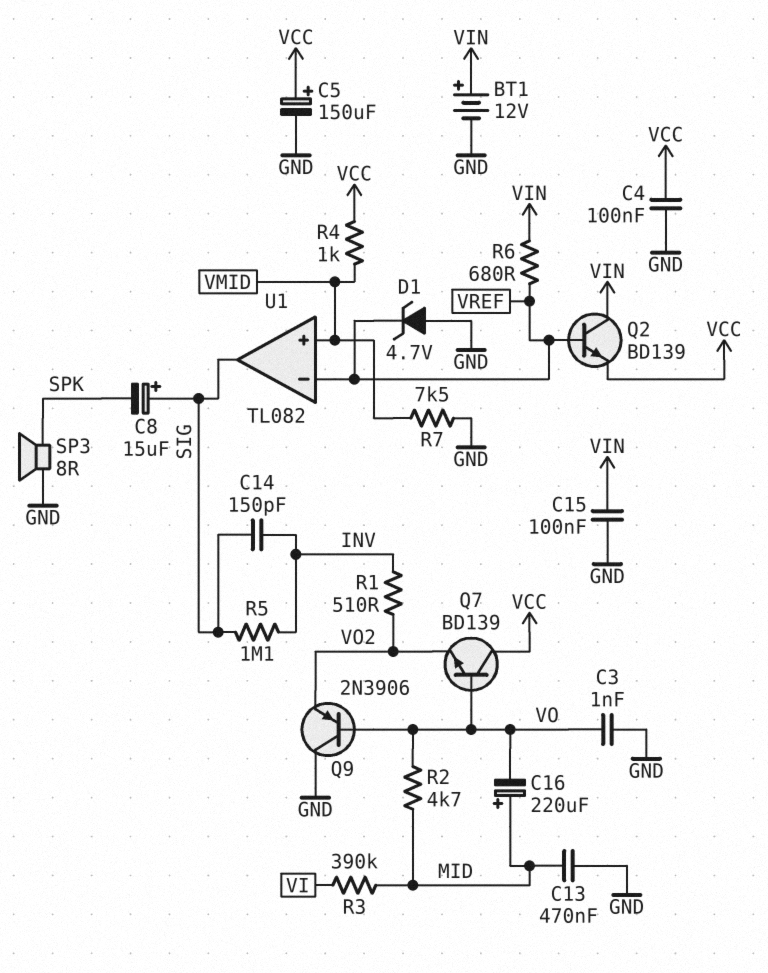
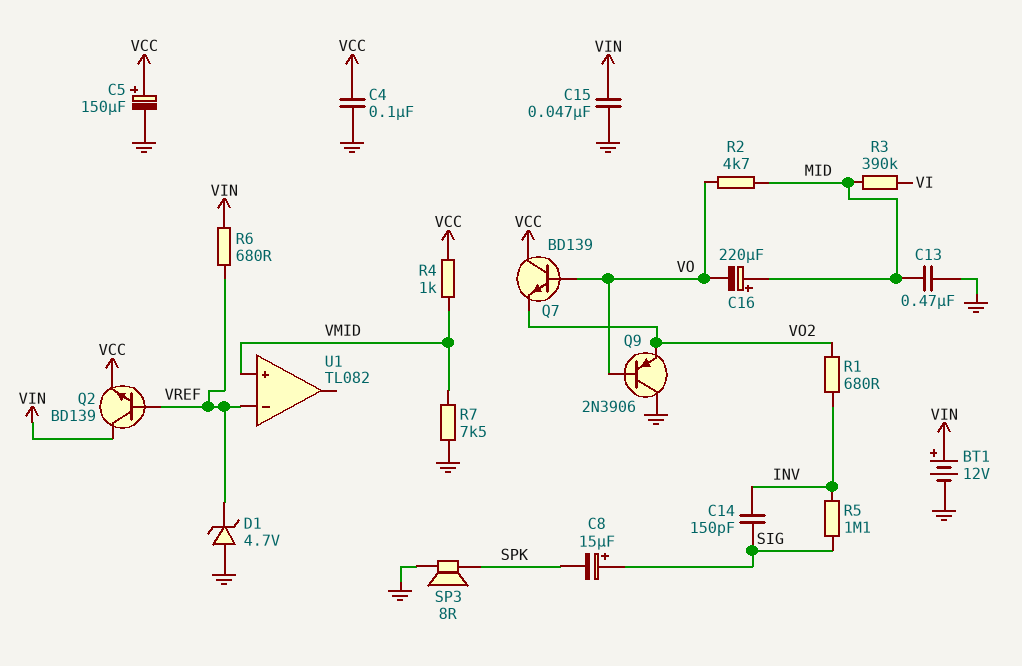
C3: 1nF (GND, VO) -> none
C15: 100nF (GND, VIN) -> 47nF (GND, VIN)
R1: 510 (INV, VO2) -> 680 (INV, VO2)
U1 pin out: SIG -> none

